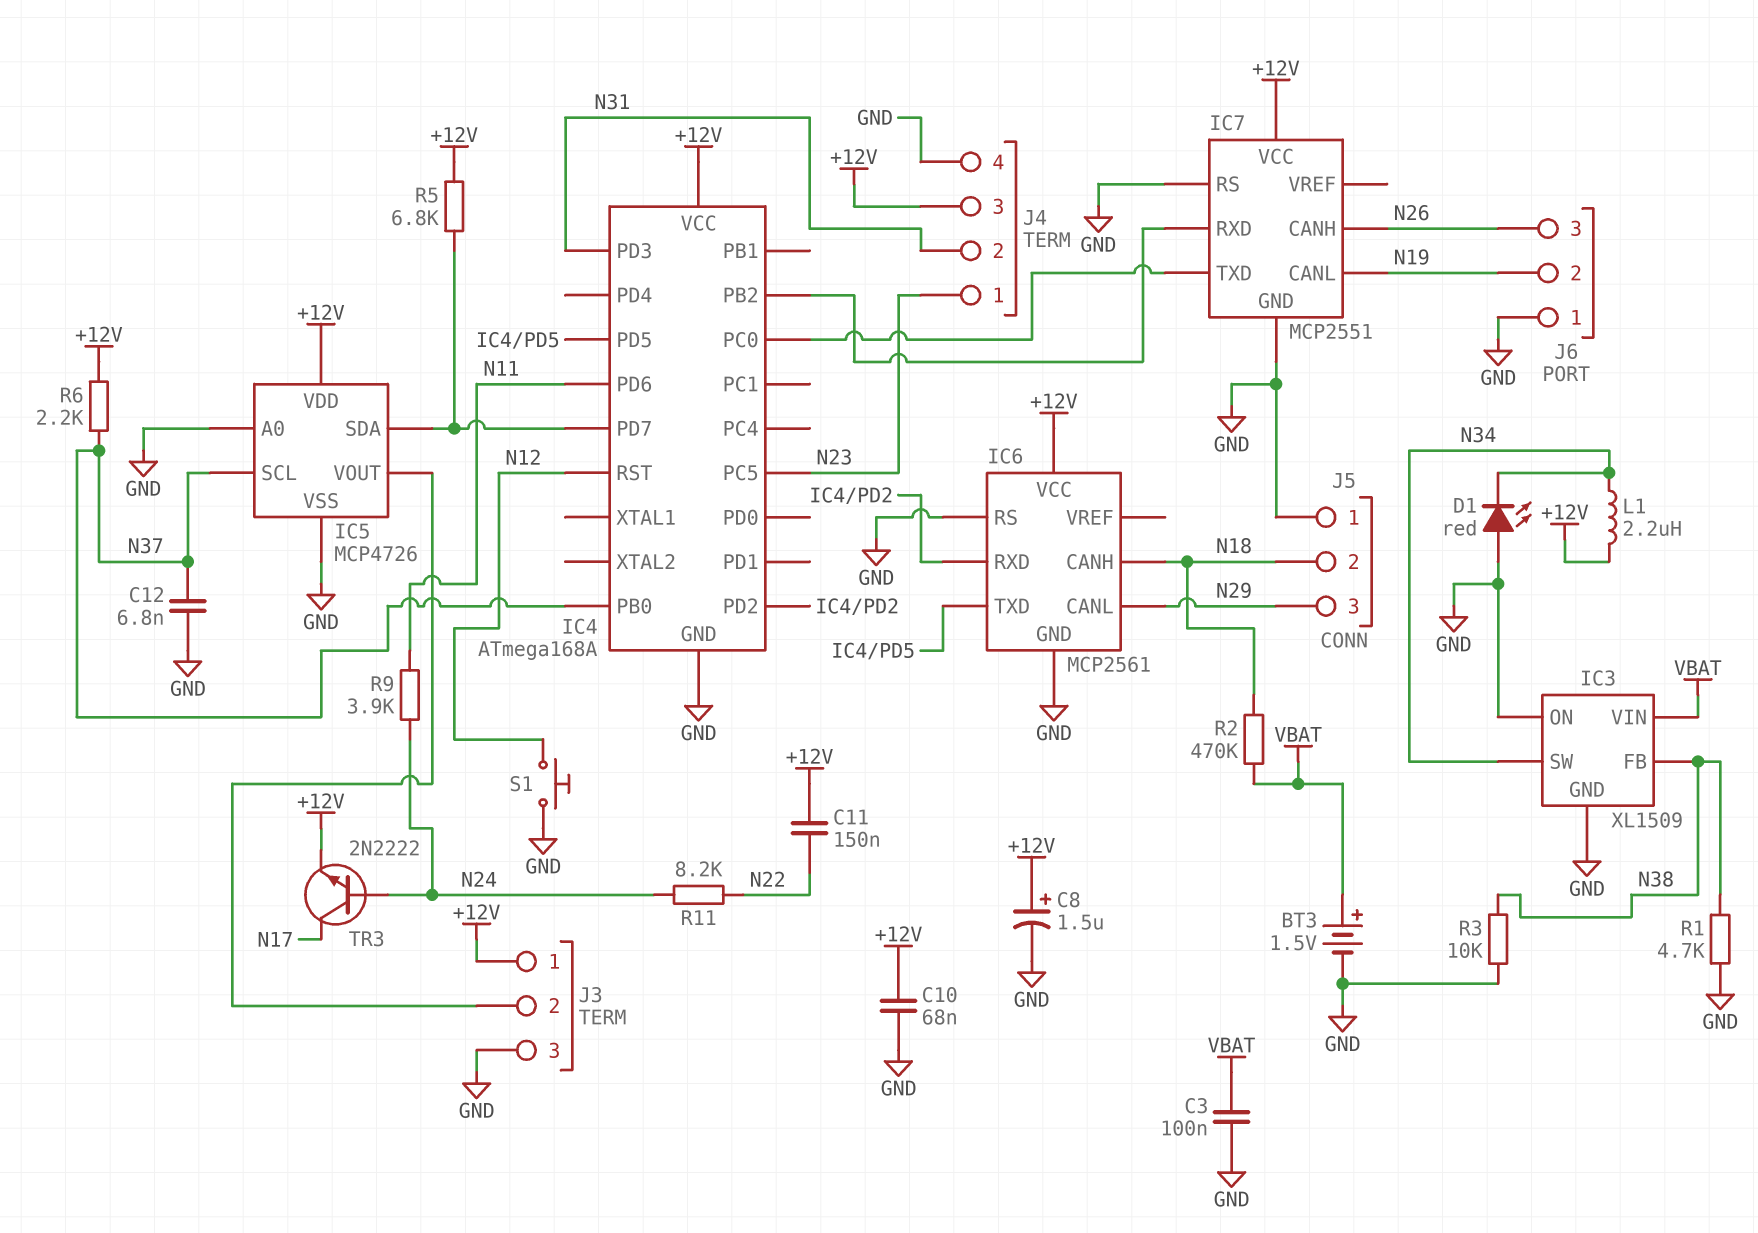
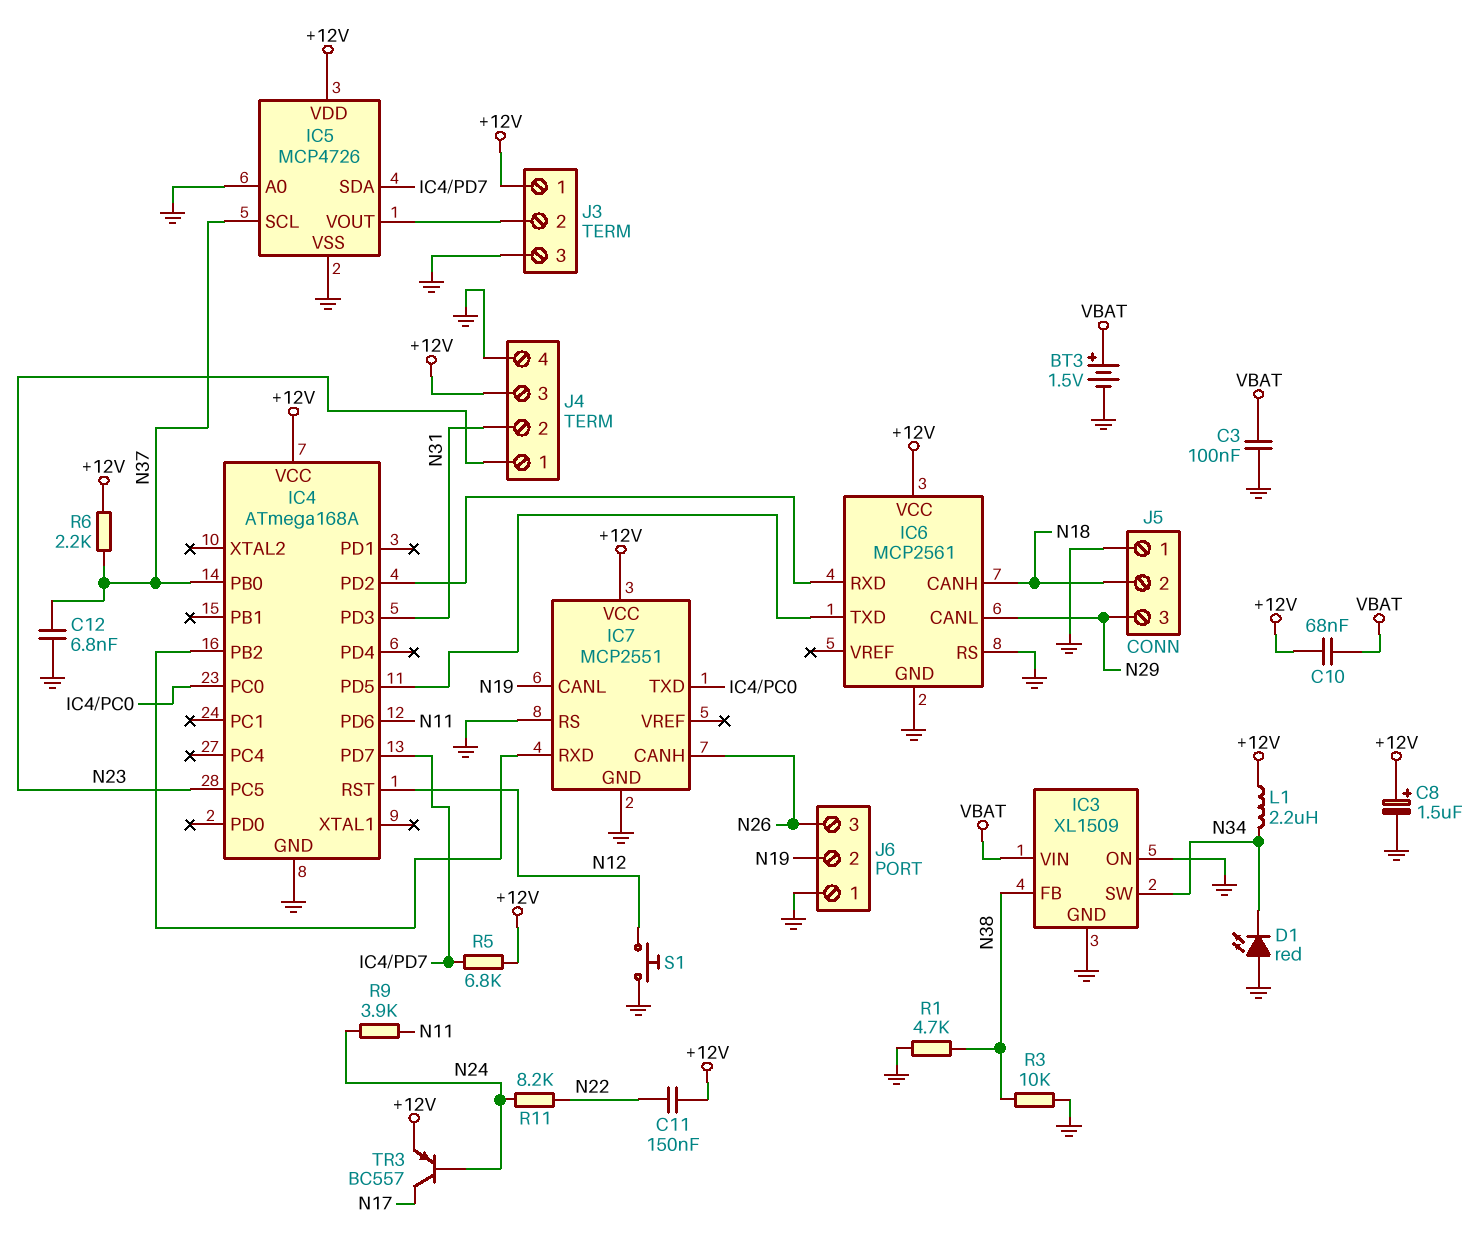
C10: 68nF (+12V, GND) -> 68nF (+12V, VBAT)
R2: 470k (N18, VBAT) -> none
TR3: NPN 2N2222 (B N24, C N17, E +12V) -> PNP BC557 (B N24, C N17, E +12V)

